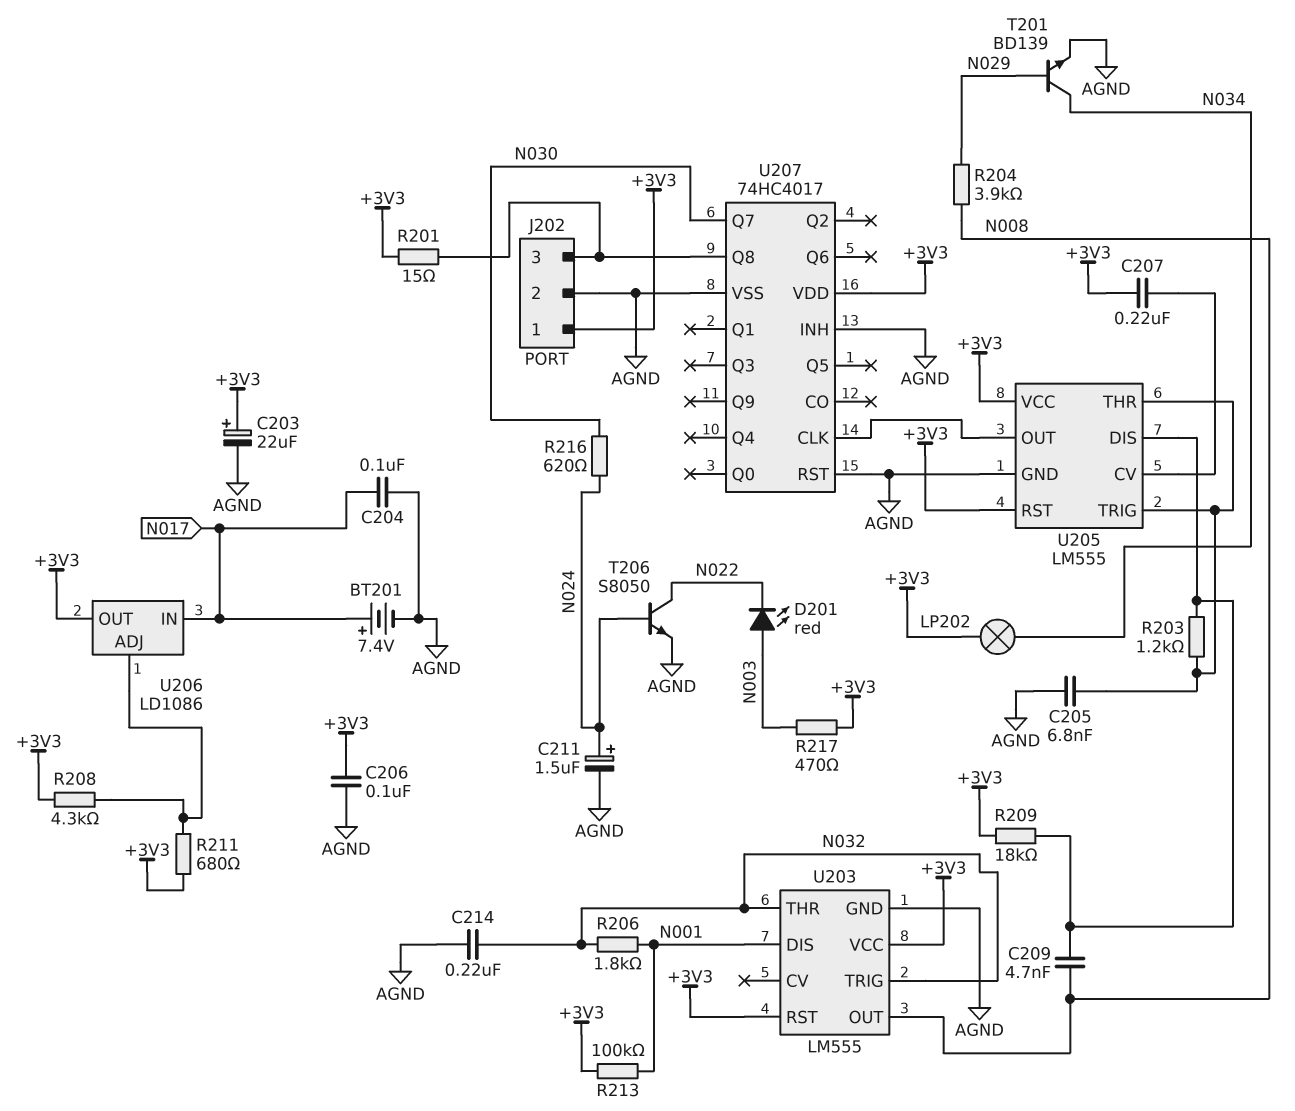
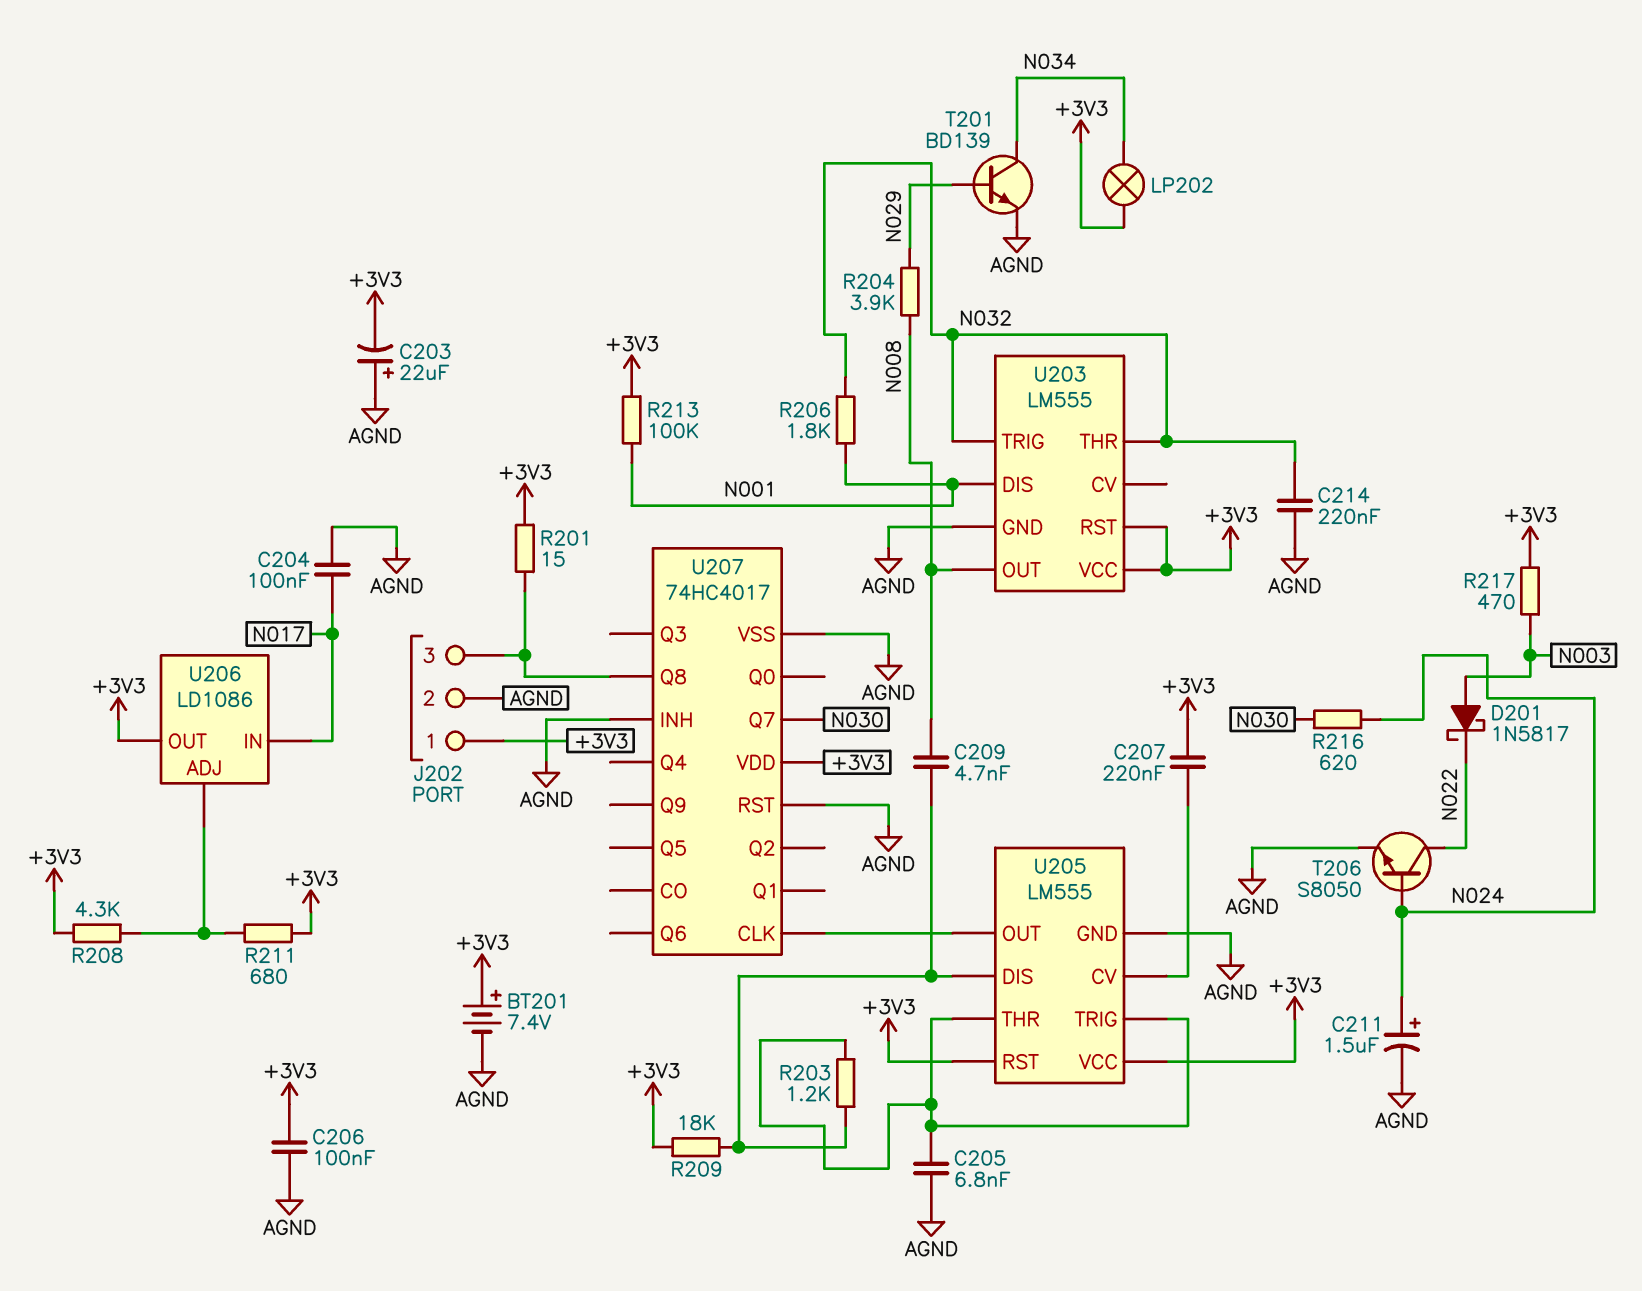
BT201: 7.4V (plus N017, minus AGND) -> 7.4V (plus +3V3, minus AGND)
C203: 22uF (plus +3V3, minus AGND) -> 22uF (plus AGND, minus +3V3)
D201: LED red (A N003, K N022) -> schottky 1N5817 (A N003, K N022)

